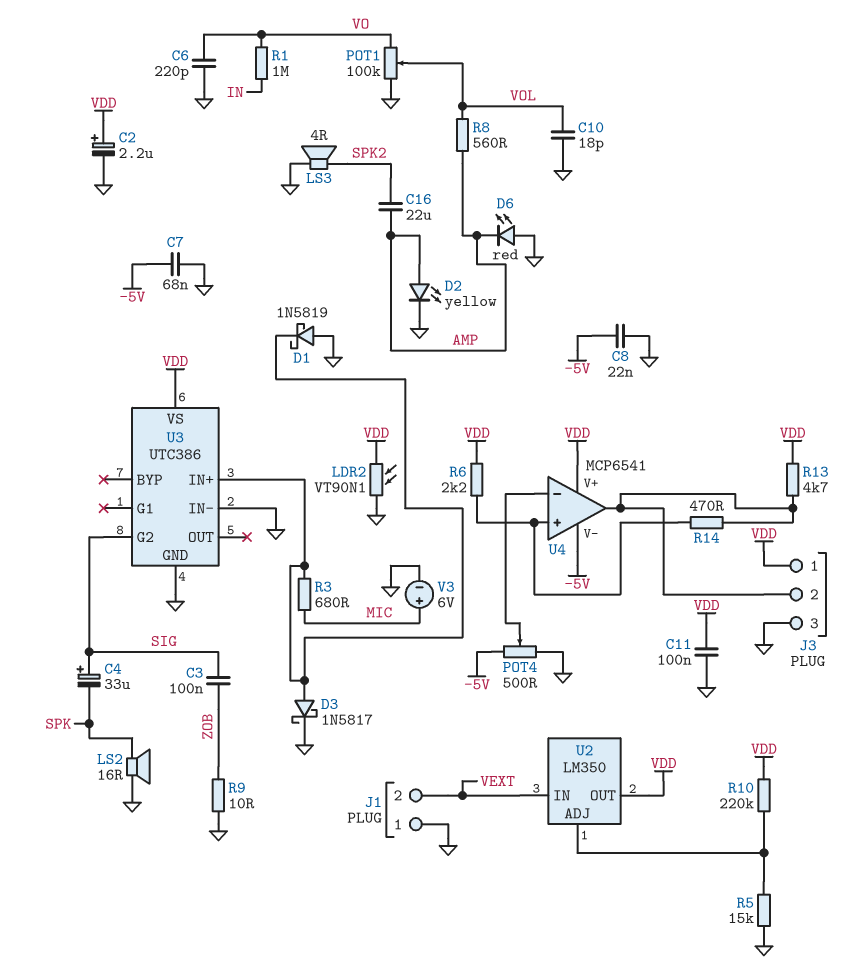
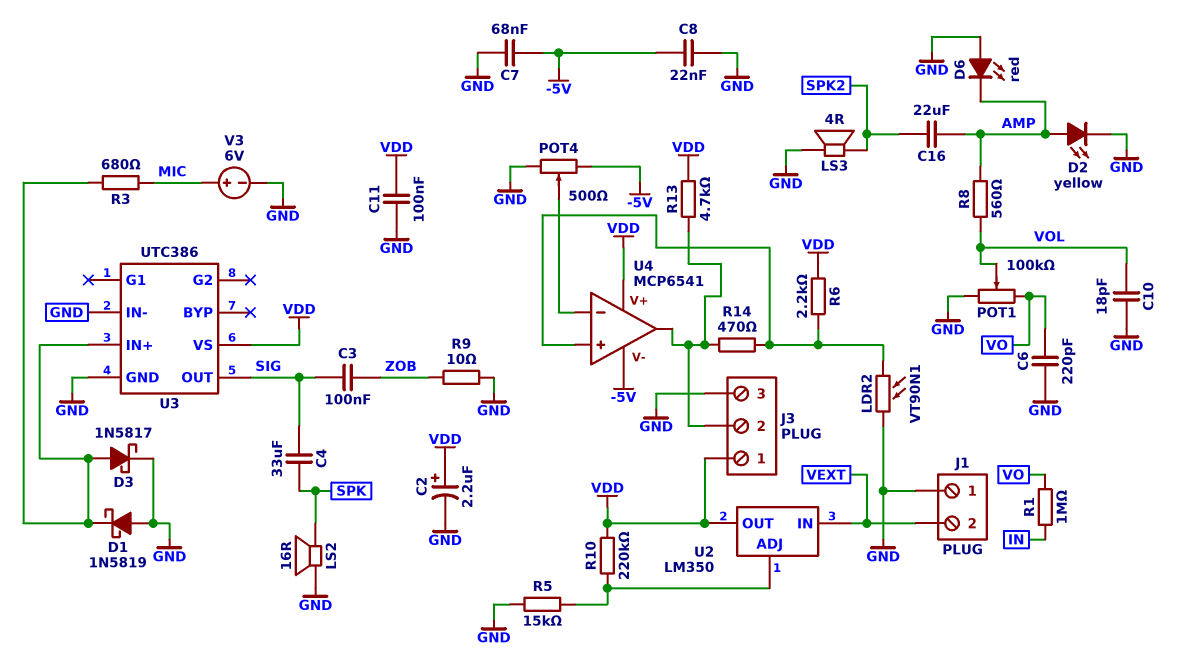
C4: 33uF (plus SIG, minus SPK) -> 33uF (SIG, SPK)
LDR2: VT90N1 (GND, VDD) -> VT90N1 (GND, U4/in+)
U3 pin G2: SIG -> none
U3 pin OUT: none -> SIG

